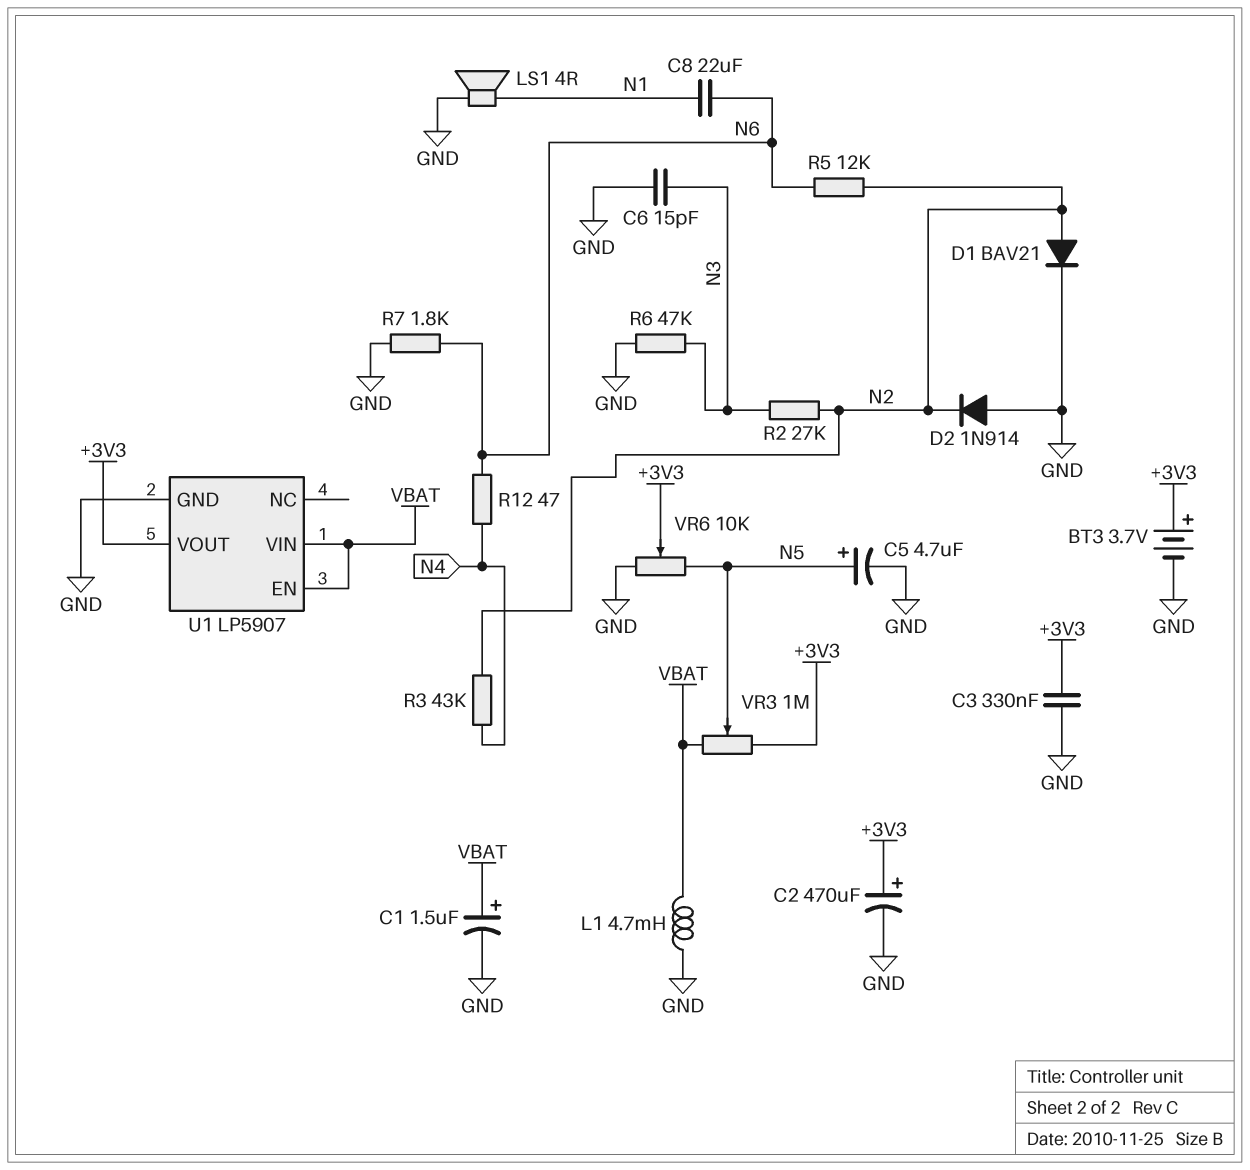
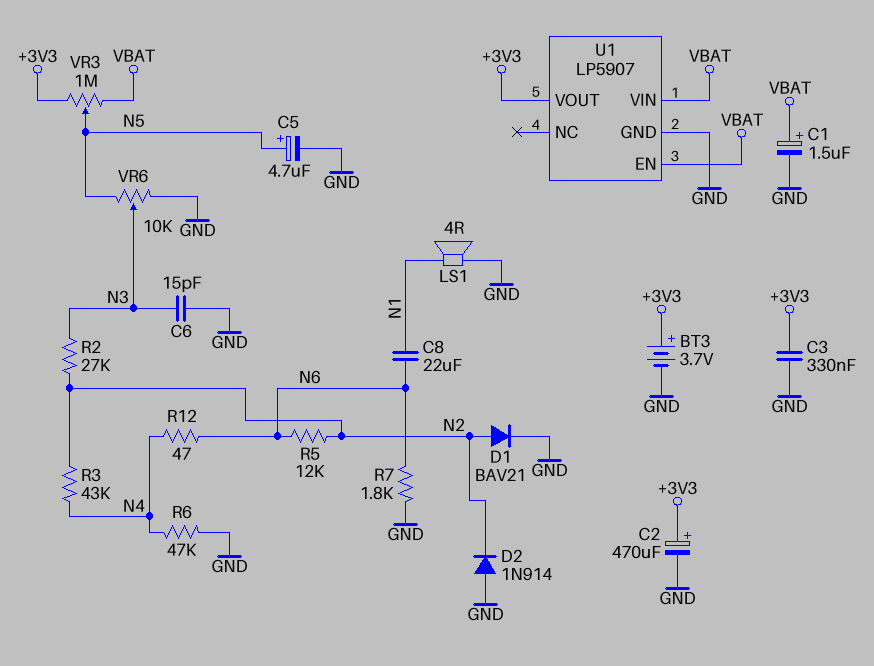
L1: 4.7mH (GND, VBAT) -> none
R6: 47k (GND, N3) -> 47k (GND, N4)
VR6: 10k (GND, N5, wiper +3V3) -> 10k (GND, N5, wiper N3)

